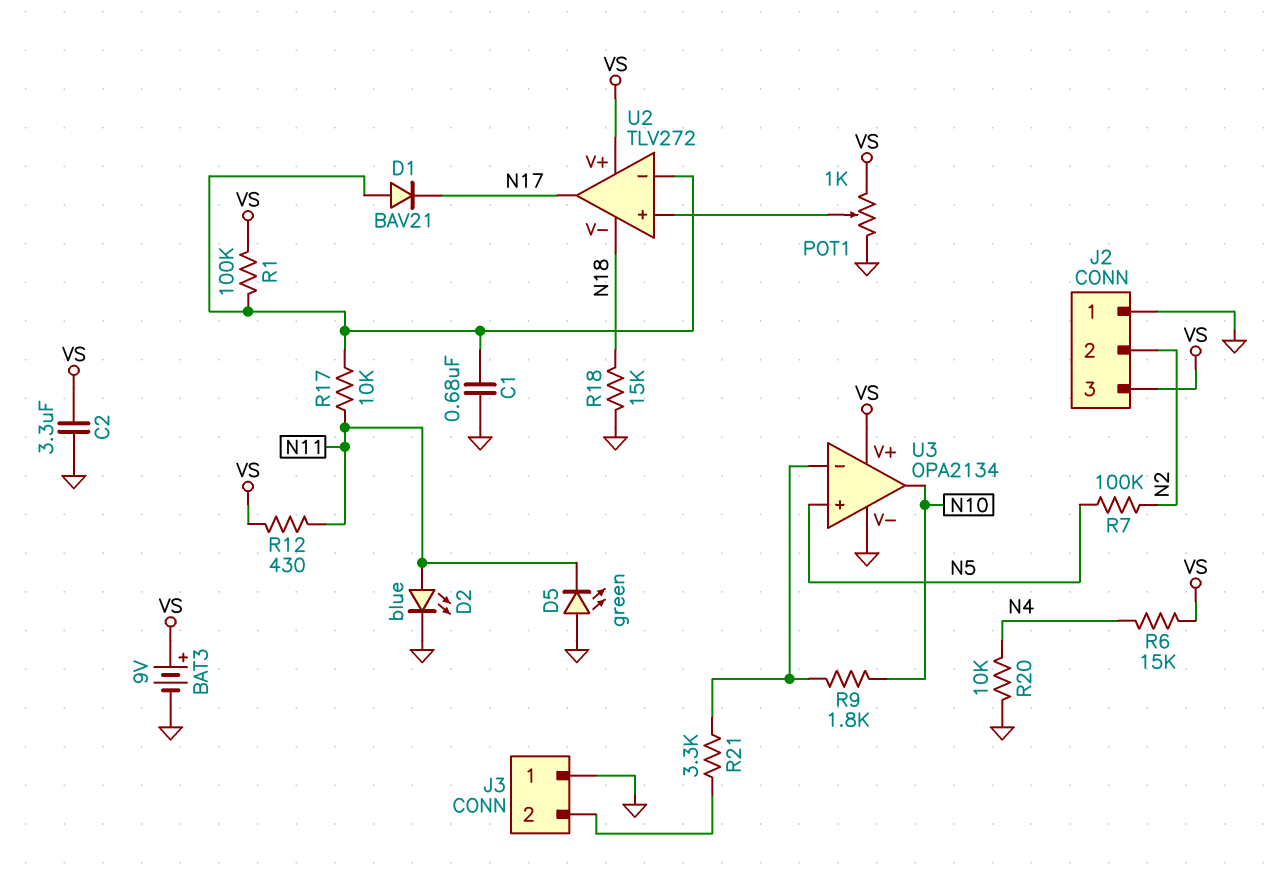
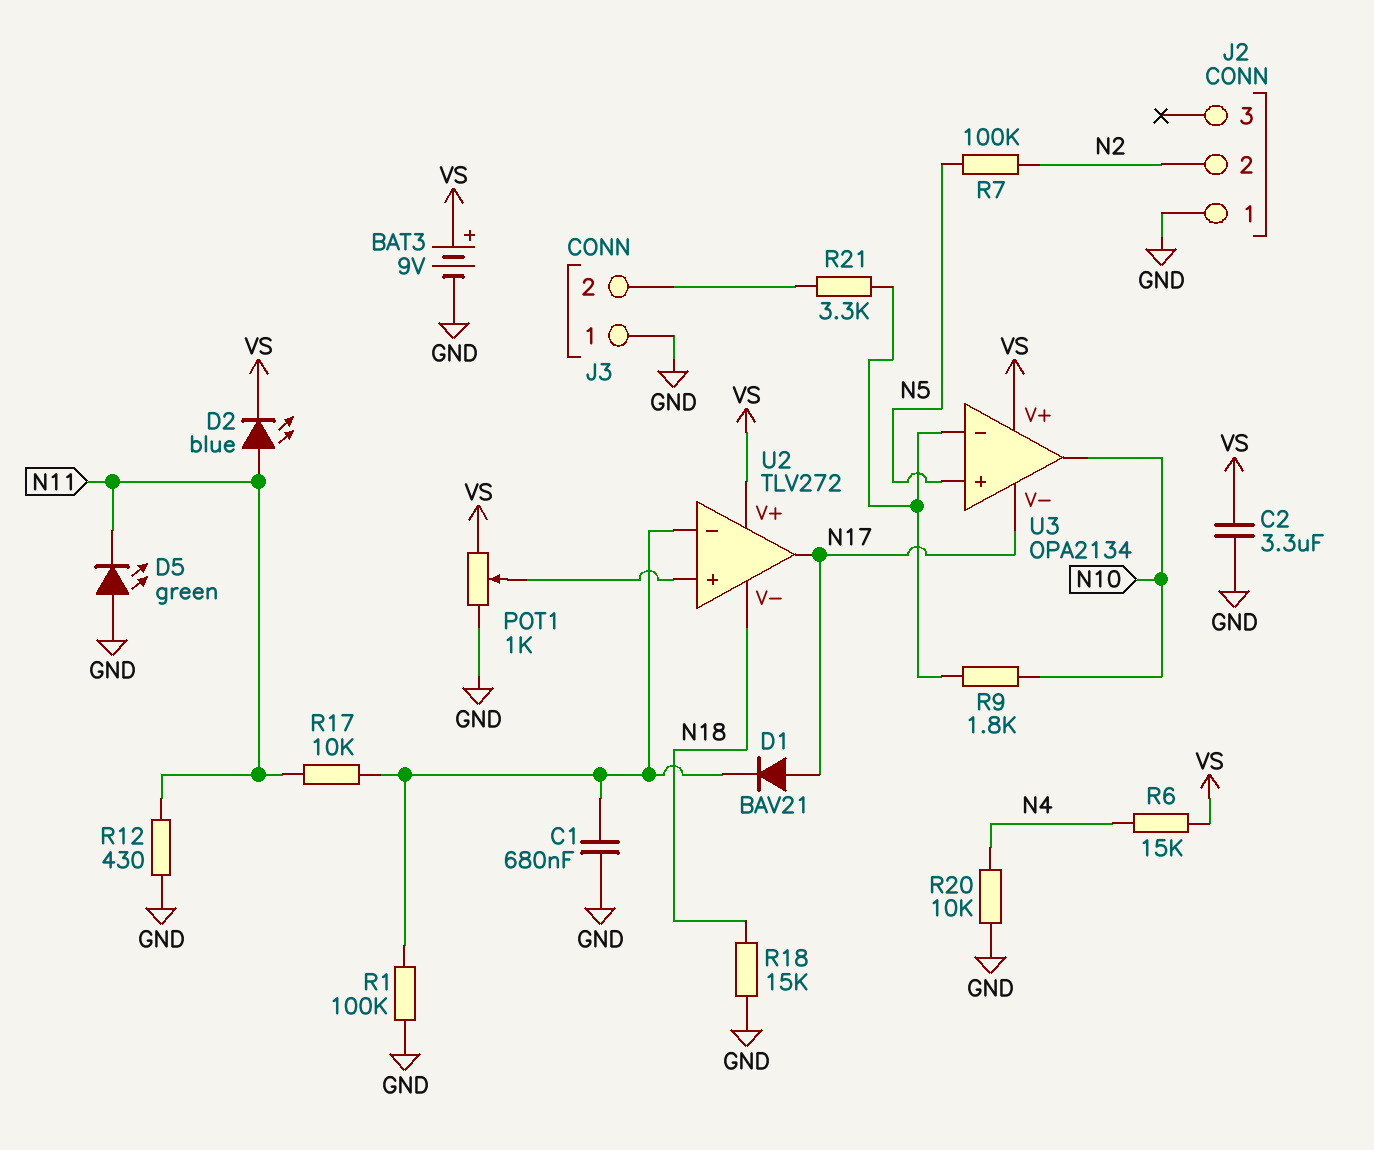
D1: diode BAV21 (A U2/in-, K N17) -> diode BAV21 (A N17, K U2/in-)
D2: LED blue (A N11, K GND) -> LED blue (A N11, K VS)
J2 pin 3: VS -> none
R1: 100k (U2/in-, VS) -> 100k (GND, U2/in-)
R12: 430 (N11, VS) -> 430 (GND, N11)
U3 pin V-: GND -> N17

